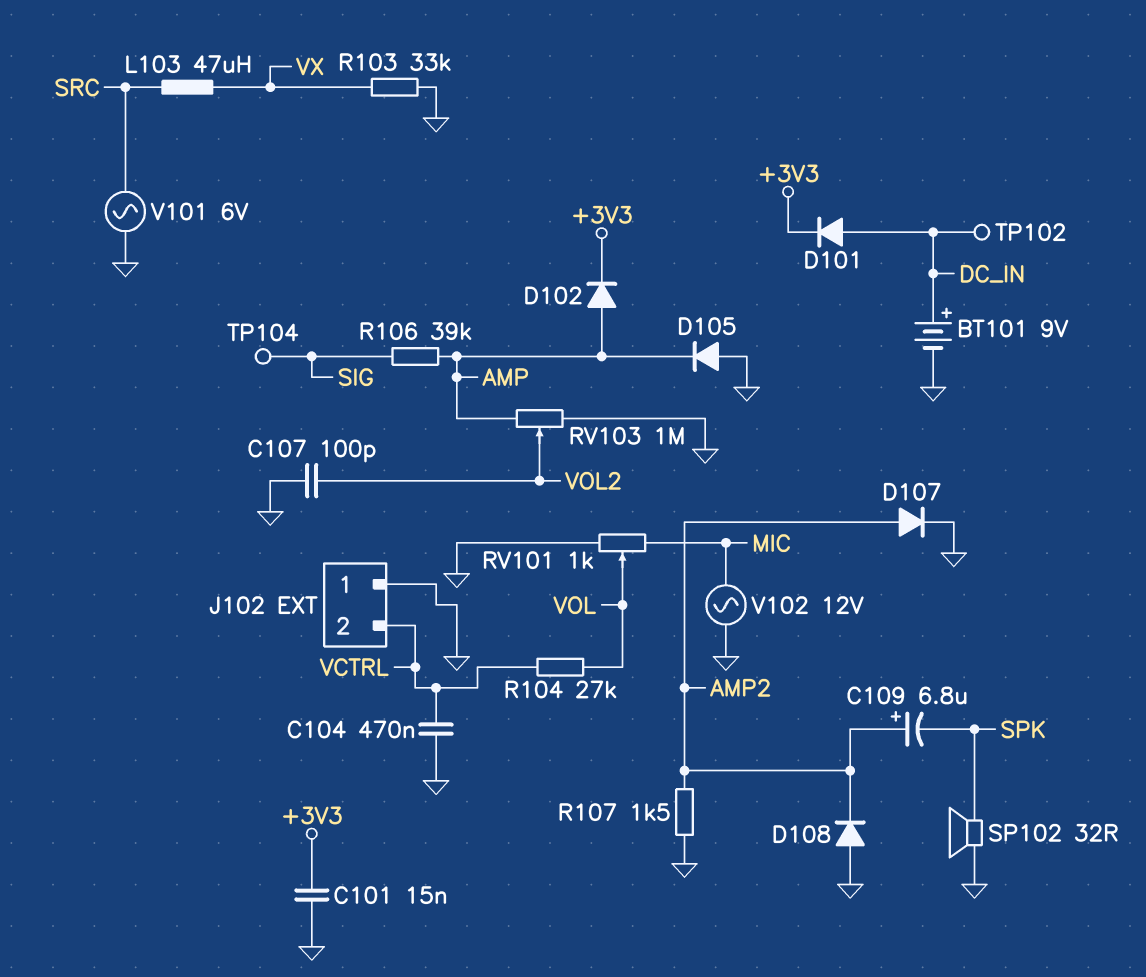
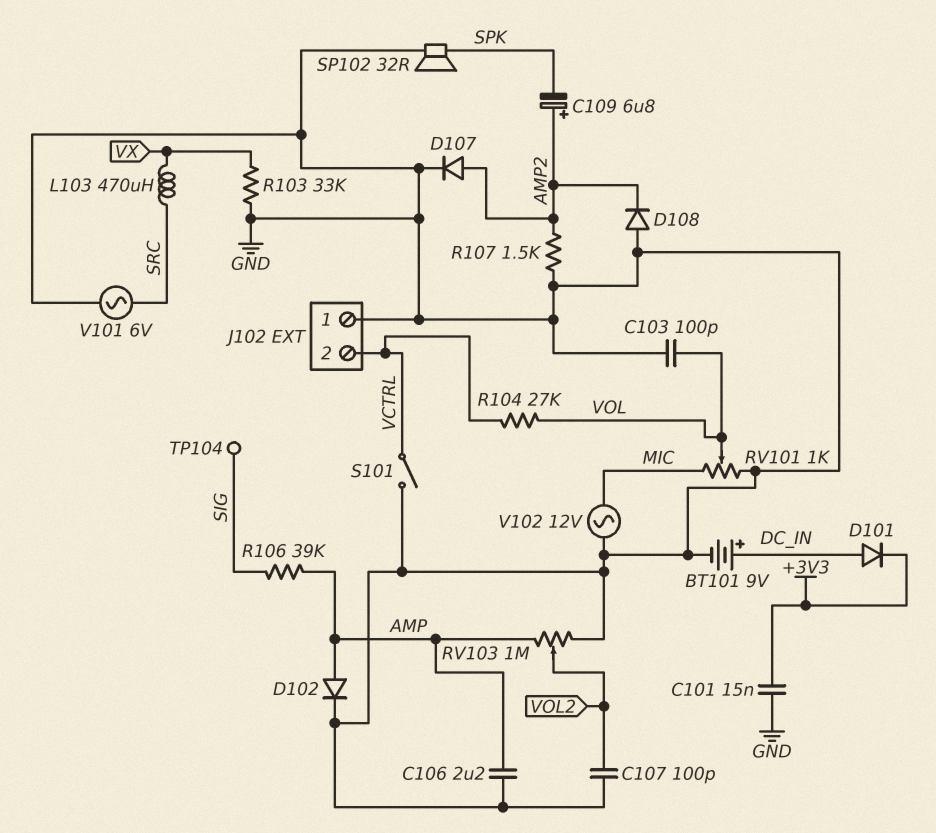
C103: none -> 100pF (GND, VOL)
C104: 470nF (GND, VCTRL) -> none
C106: none -> 2.2uF (AMP, GND)
D102: diode (A AMP, K +3V3) -> diode (A AMP, K GND)
D105: diode (A GND, K AMP) -> none
L103: 47uH (SRC, VX) -> 470uH (SRC, VX)
S101: none -> switch (GND, VCTRL)
TP102: test point (DC_IN) -> none

